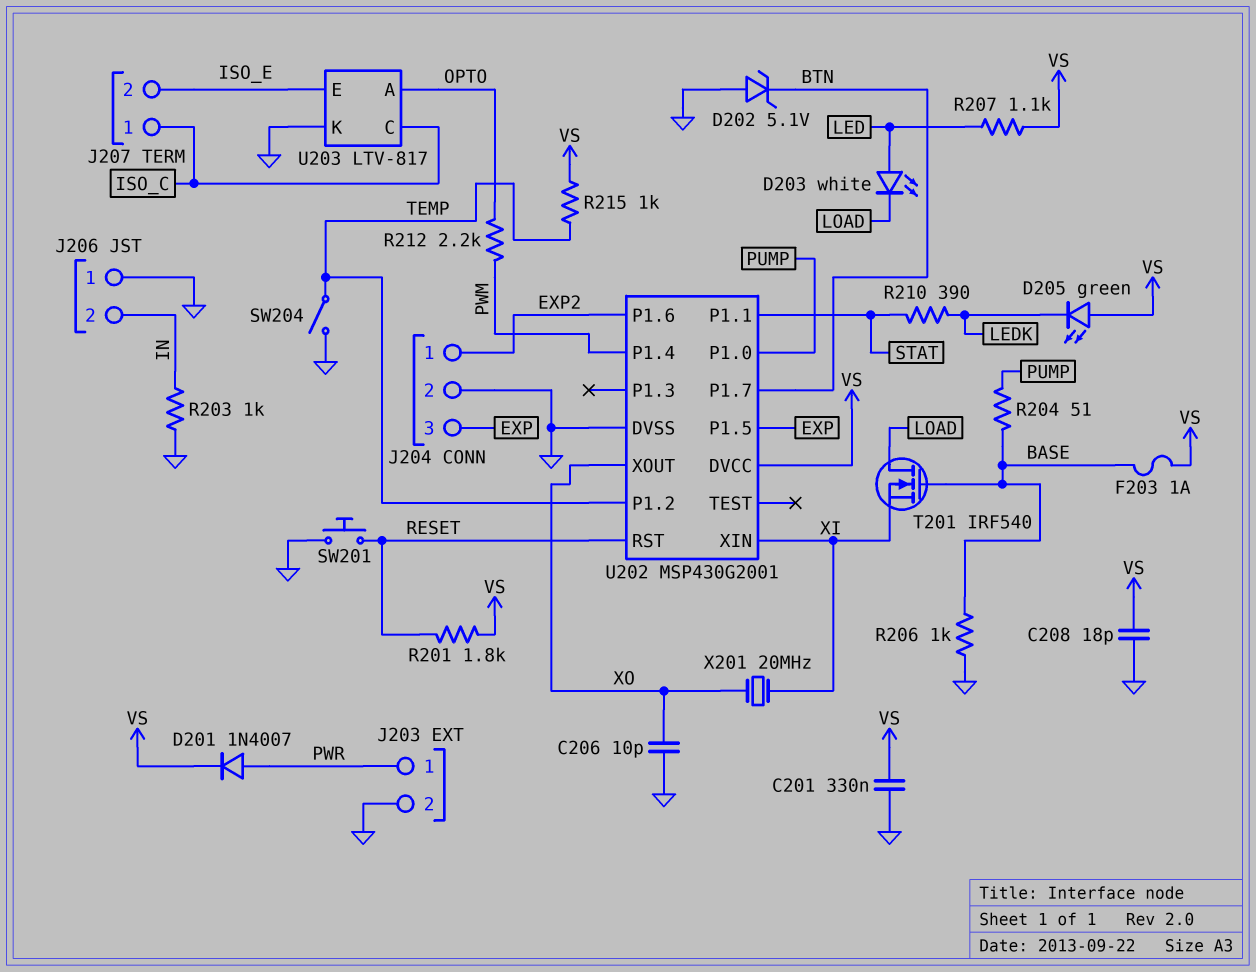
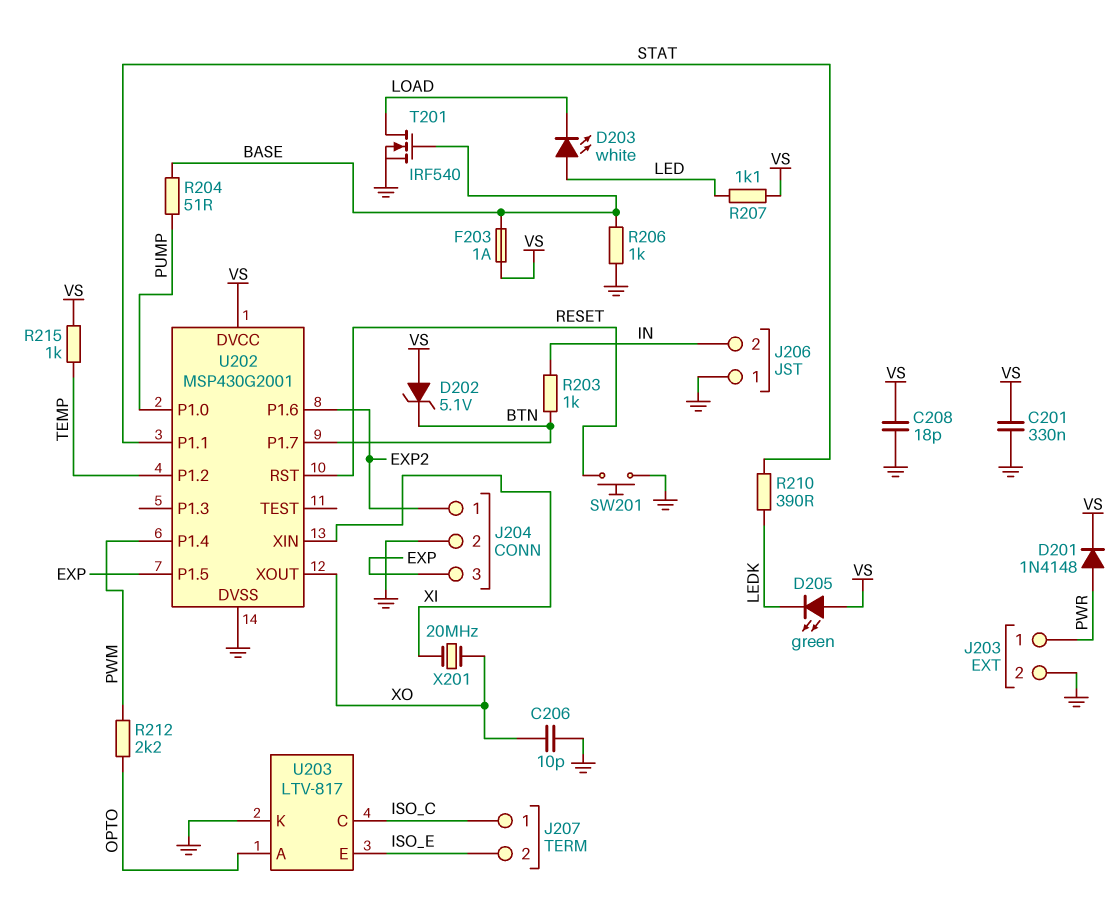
D201: diode 1N4007 (A PWR, K VS) -> diode 1N4148 (A PWR, K VS)
D202: zener 5.1V (A GND, K BTN) -> zener 5.1V (A VS, K BTN)
R201: 1.8k (RESET, VS) -> none
R203: 1k (GND, IN) -> 1k (BTN, IN)
SW204: switch (GND, TEMP) -> none
T201: NMOS IRF540 (G BASE, D LOAD, S XI) -> NMOS IRF540 (G BASE, D LOAD, S GND)

